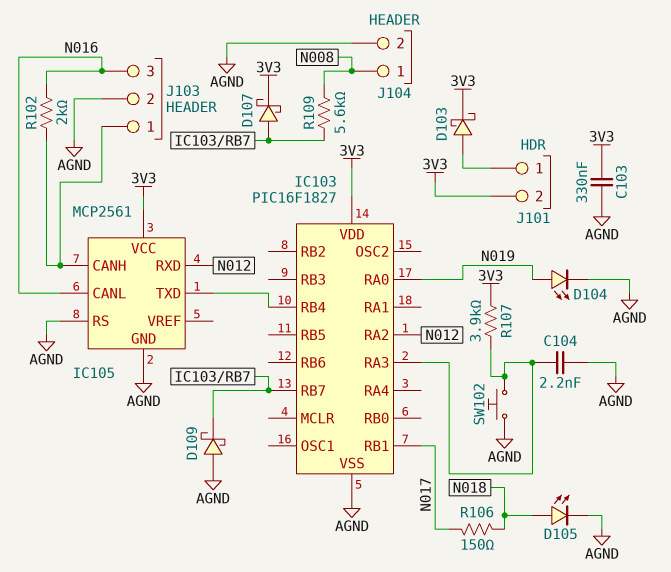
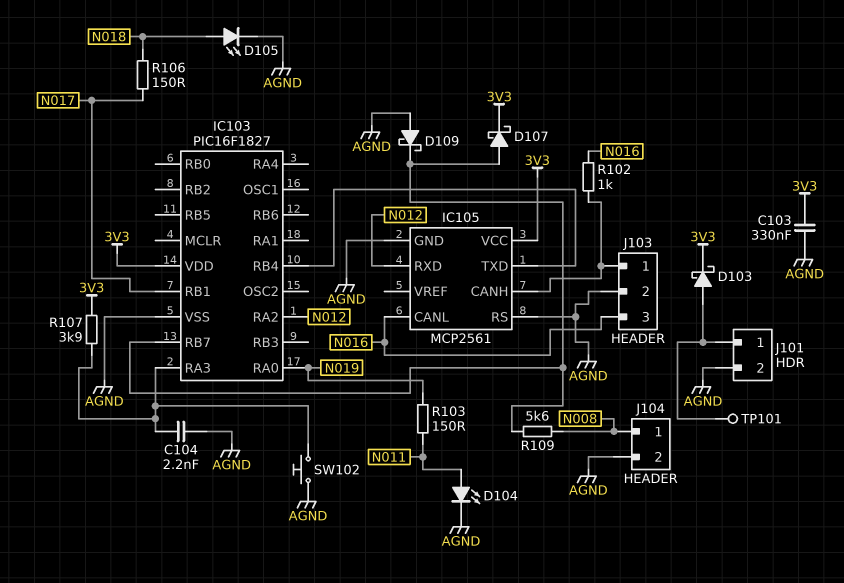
D104: LED (A N019, K AGND) -> LED (A N011, K AGND)
J101 pin 2: 3V3 -> AGND
R102: 2k (IC105/CANH, N016) -> 1k (IC105/CANH, N016)
R103: none -> 150 (N011, N019)
TP101: none -> test point (J101/1)

